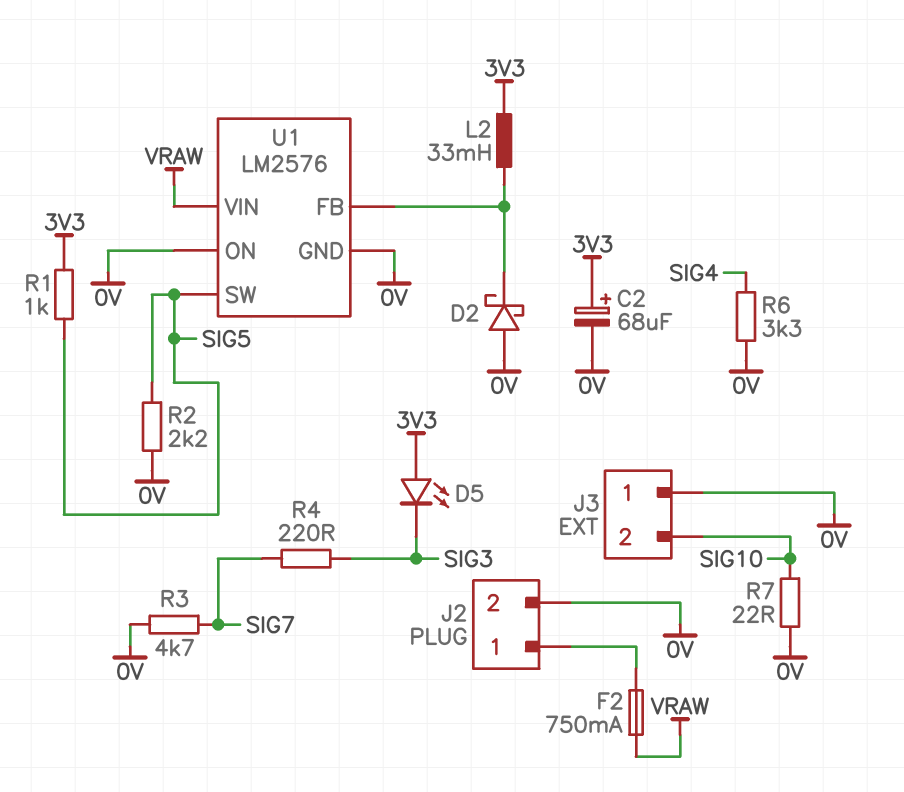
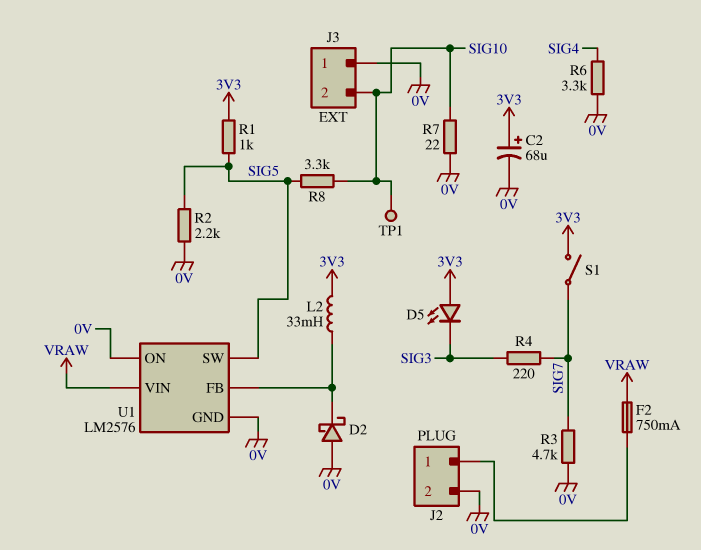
R8: none -> 3.3k (SIG5, SIG10)
S1: none -> switch (3V3, SIG7)
TP1: none -> test point (SIG10)

